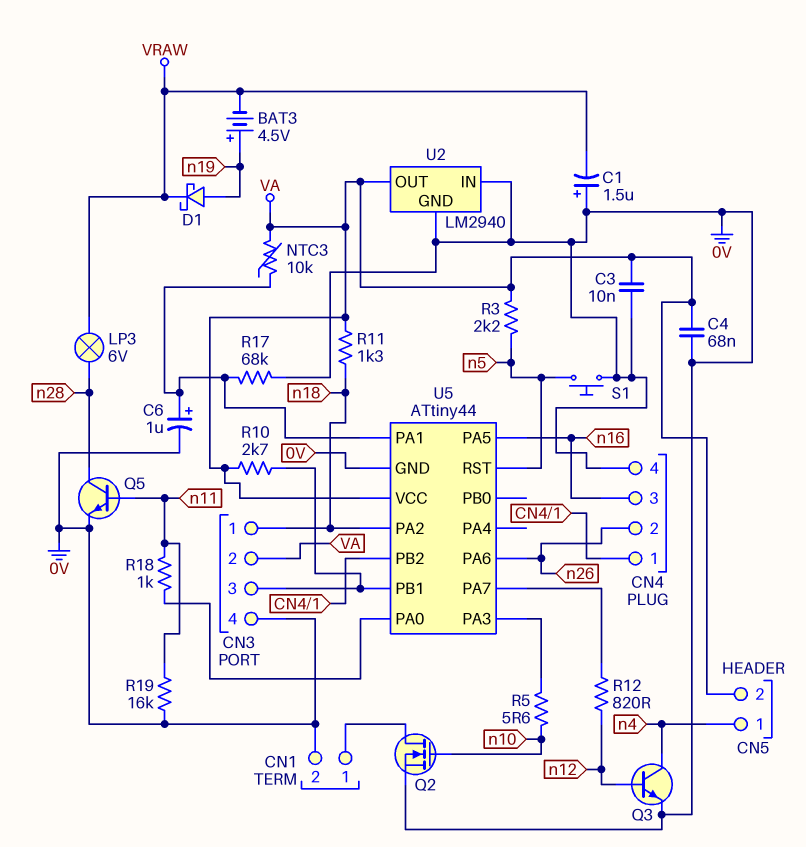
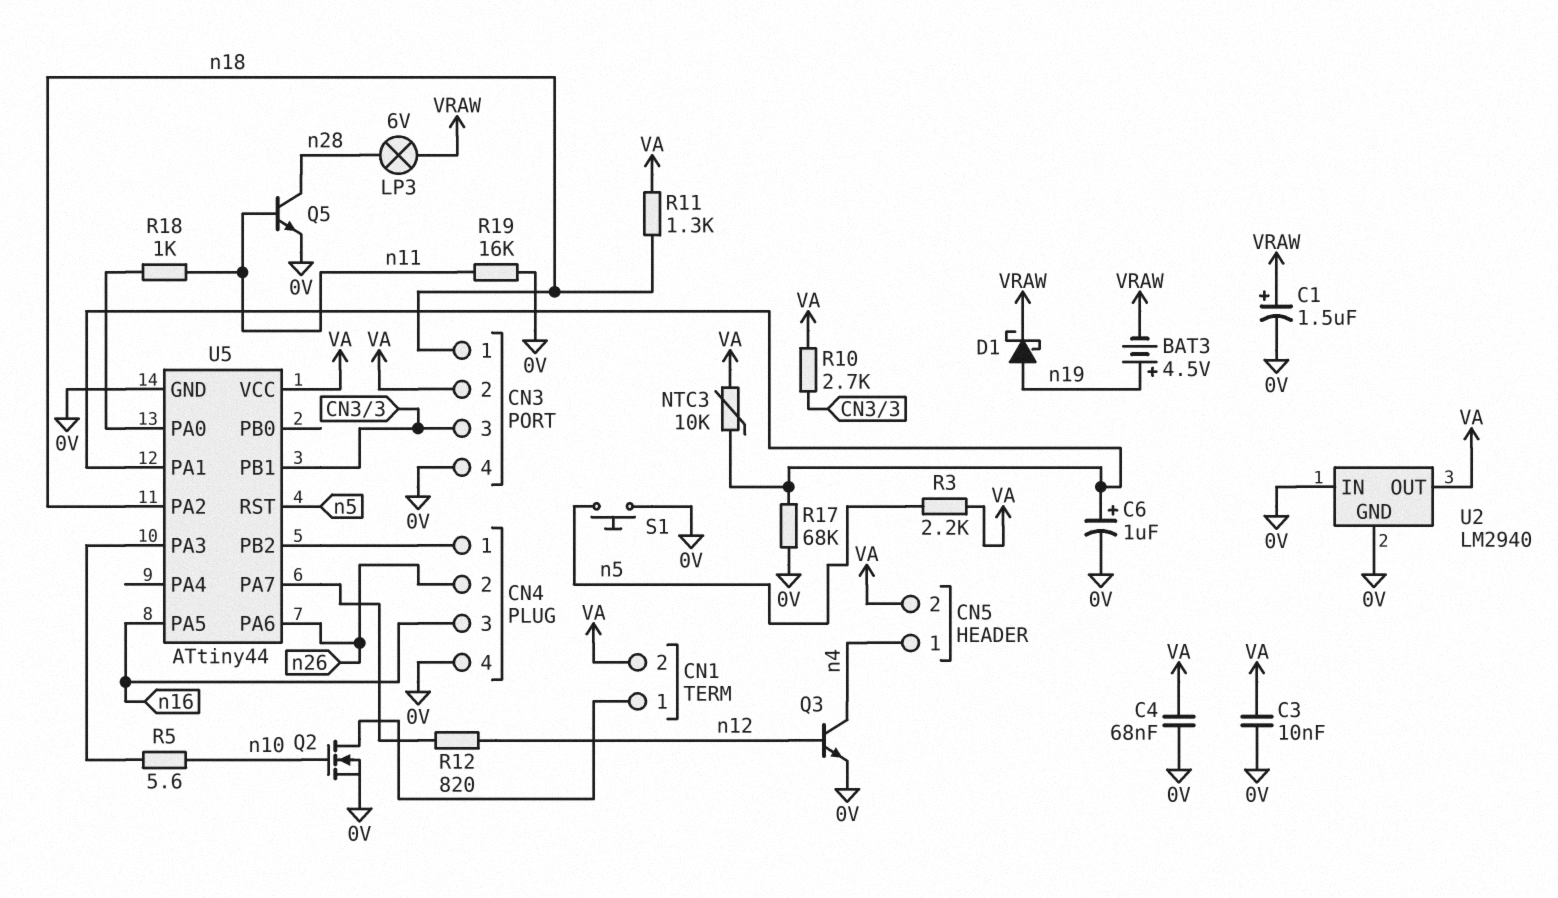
C1: 1.5uF (plus 0V, minus VRAW) -> 1.5uF (plus VRAW, minus 0V)
CN1 pin 2: 0V -> VA

